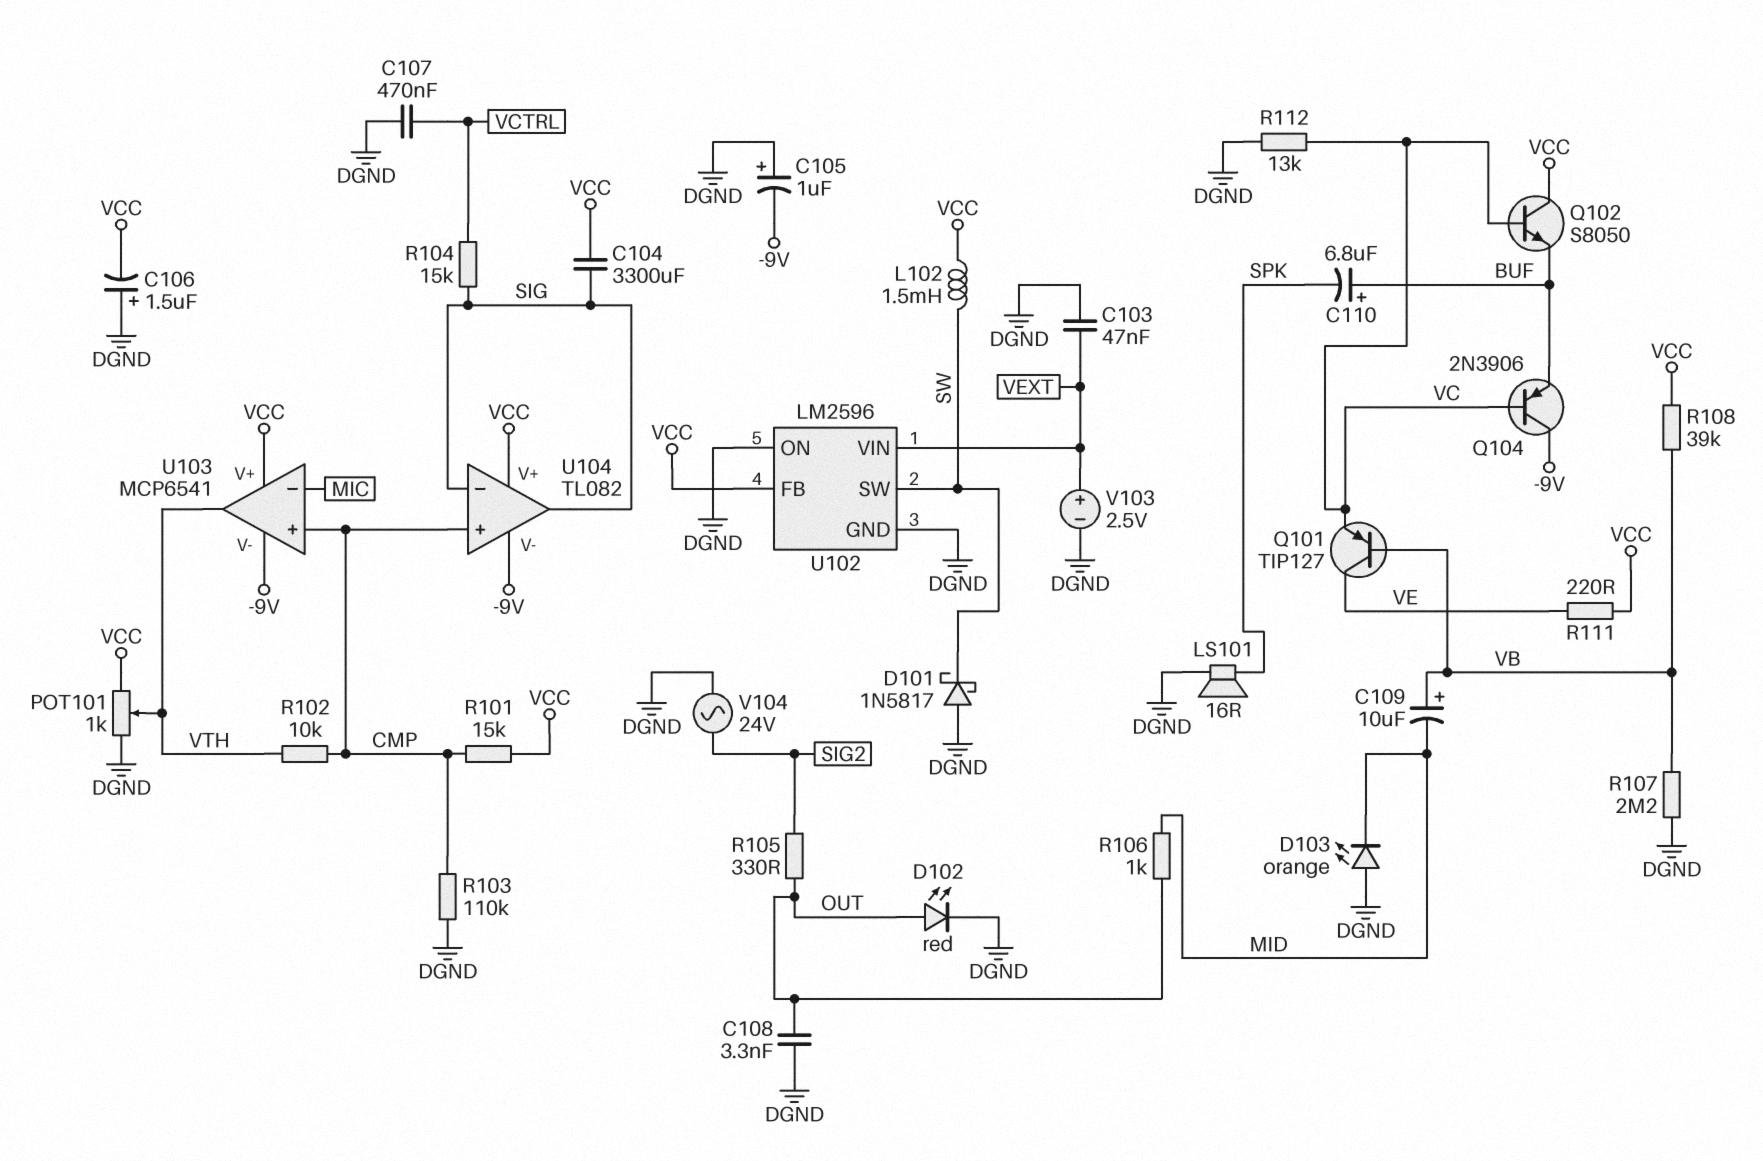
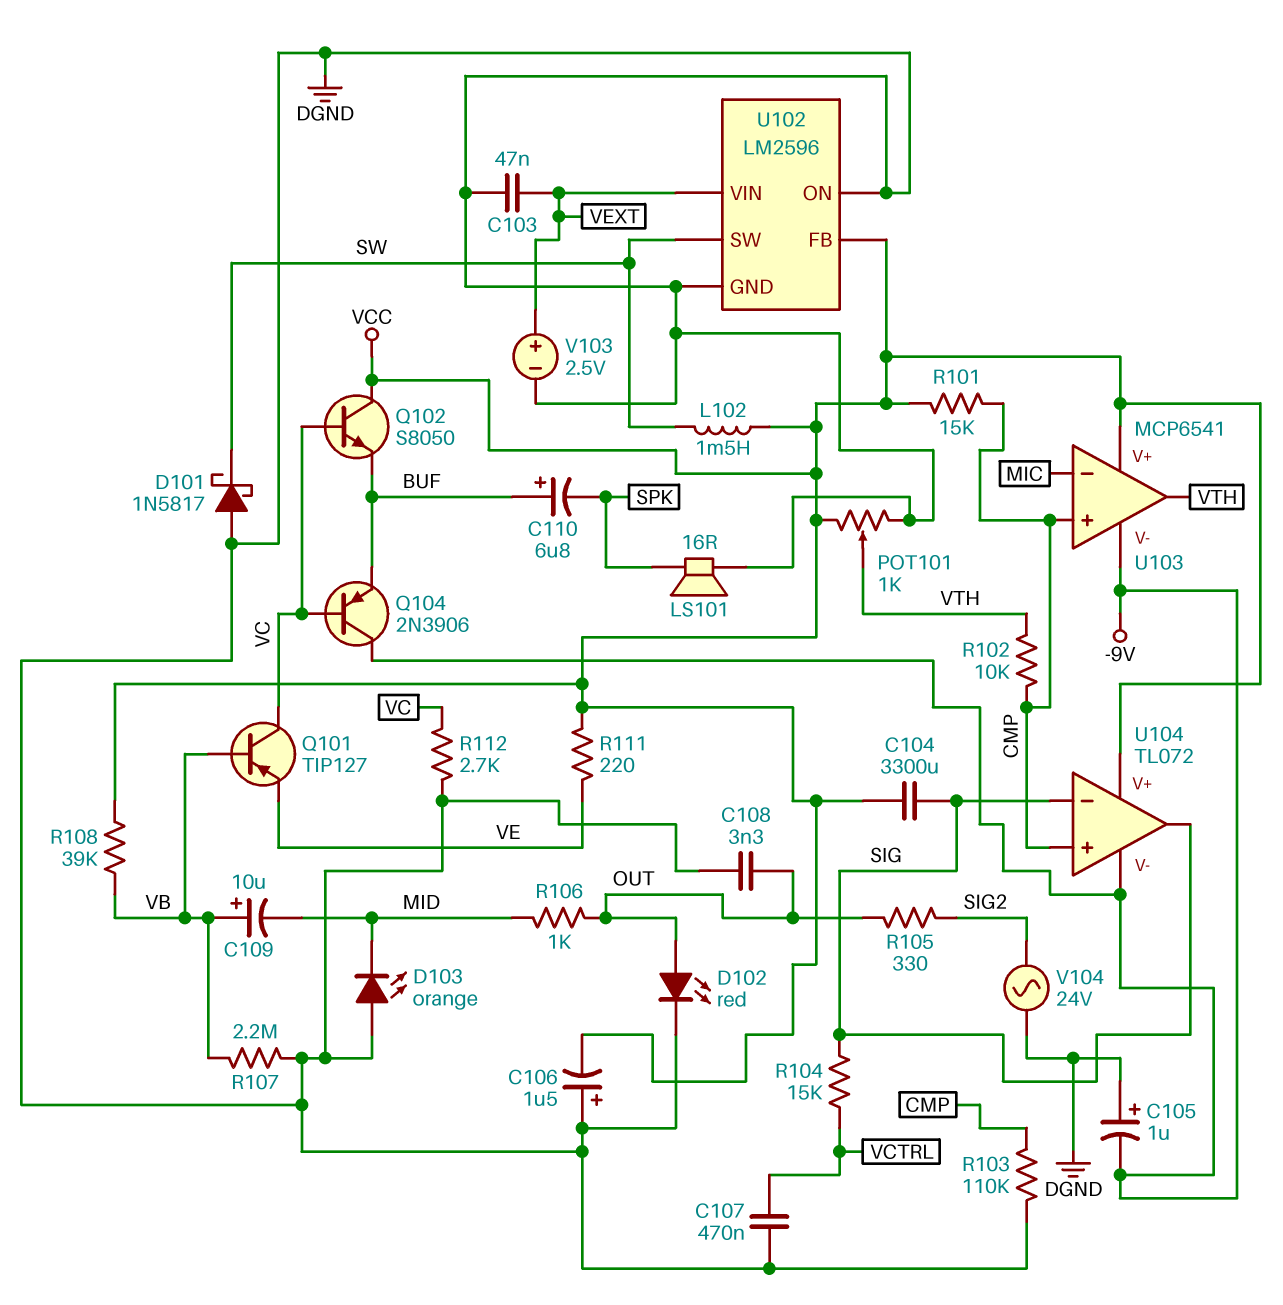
Q101: PNP TIP127 (B VB, C VE, E VC) -> PNP TIP127 (B VB, C VC, E VE)
R112: 13k (DGND, VC) -> 2.7k (DGND, VC)
U104: TL082 -> TL072

